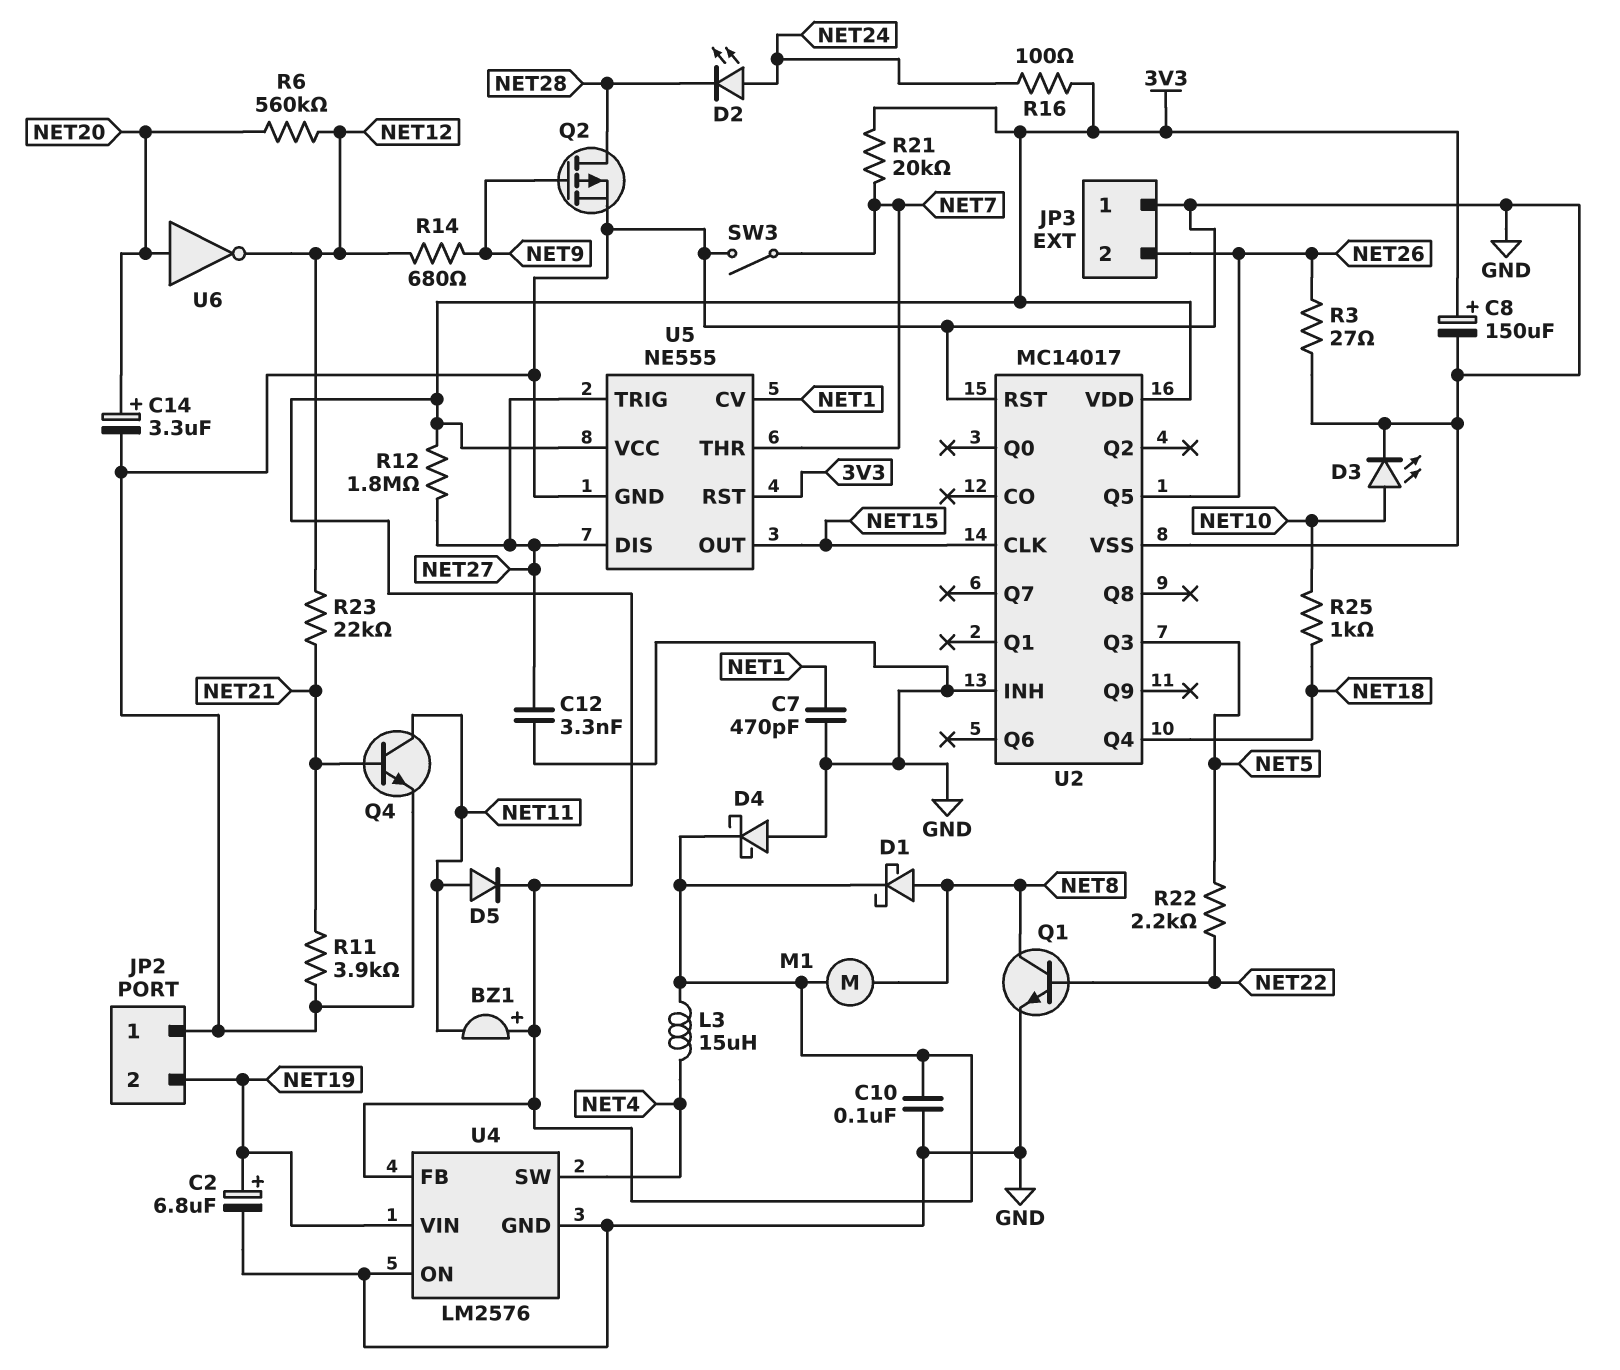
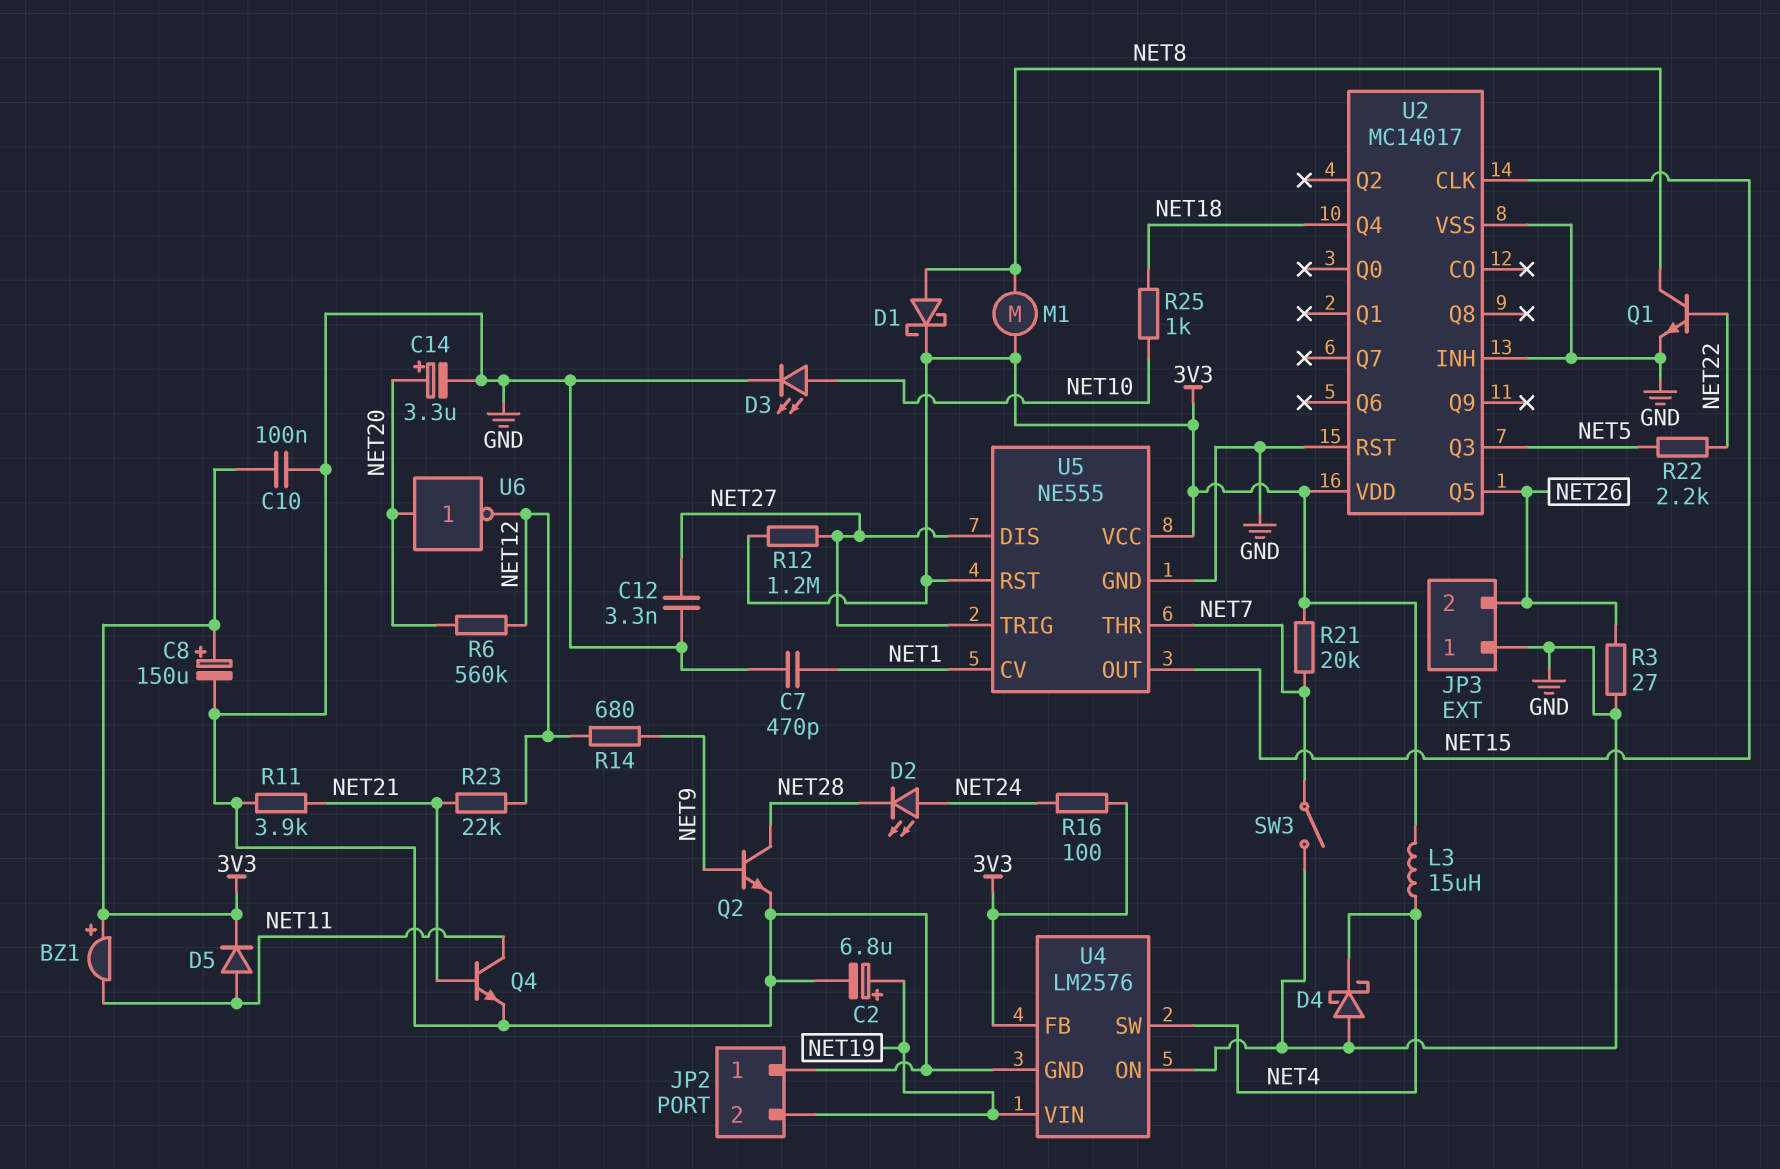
D4: schottky (A GND, K 3V3) -> schottky (A GND, K NET4)
Q2: PMOS (G NET9, D NET28, S GND) -> NPN (B NET9, C NET28, E GND)
R12: 1.8M (3V3, NET27) -> 1.2M (3V3, NET27)

